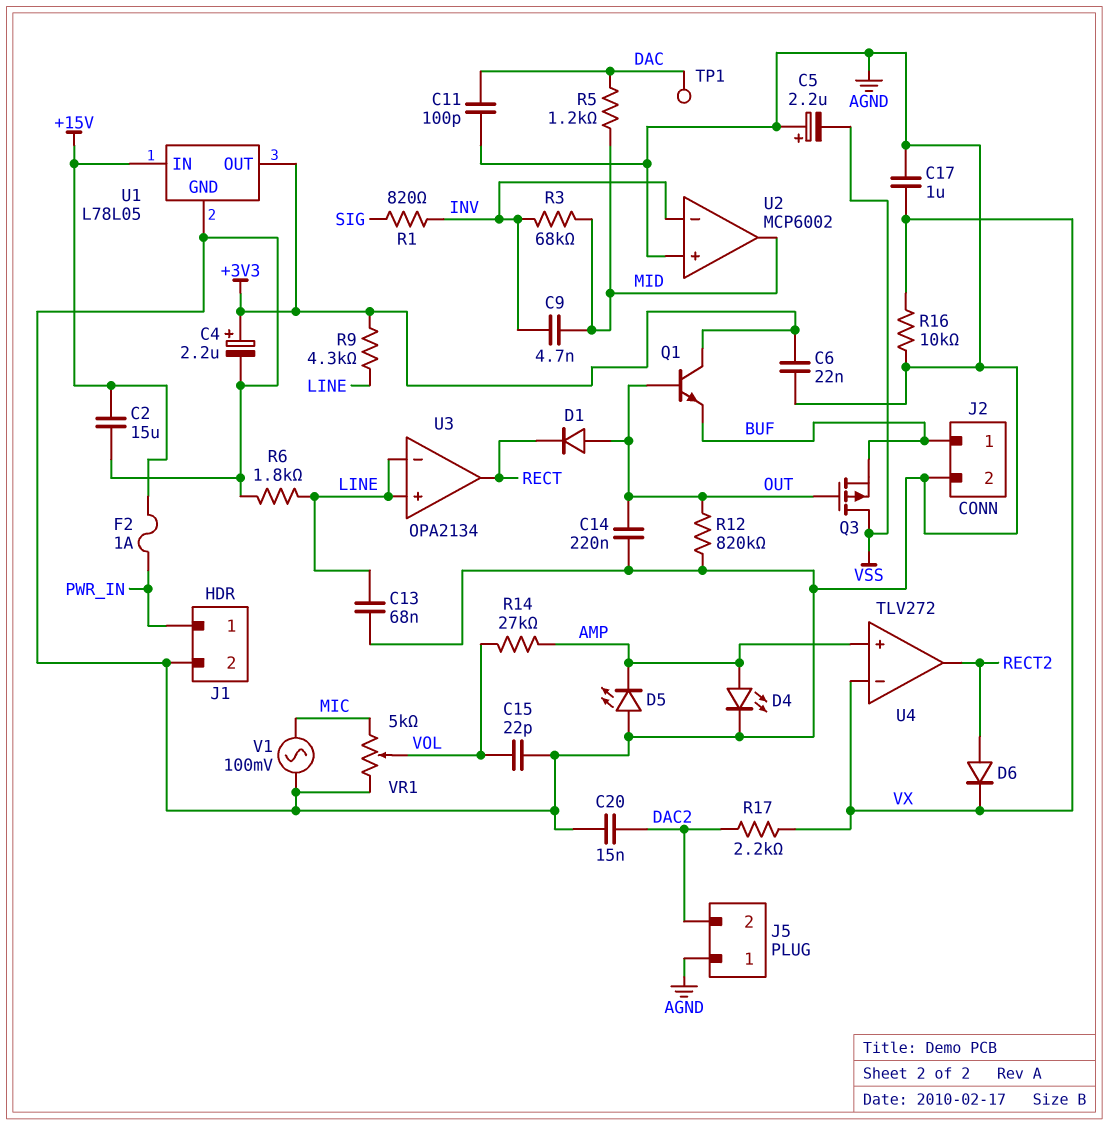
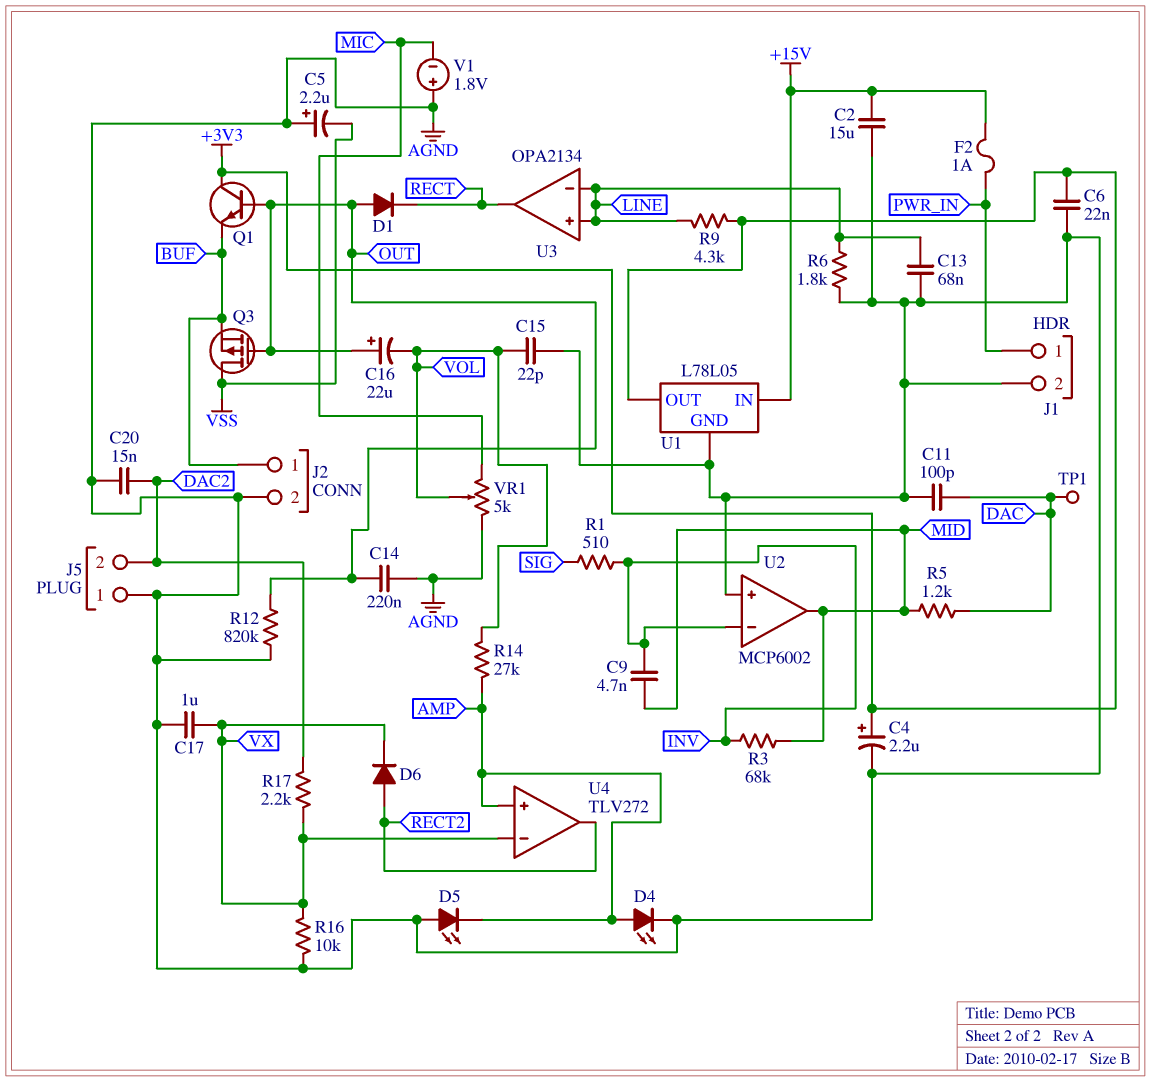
C16: none -> 22uF (plus OUT, minus VOL)
R1: 820 (INV, SIG) -> 510 (INV, SIG)
V1: AC 100mV (AGND, MIC) -> 1.8V (plus AGND, minus MIC)

